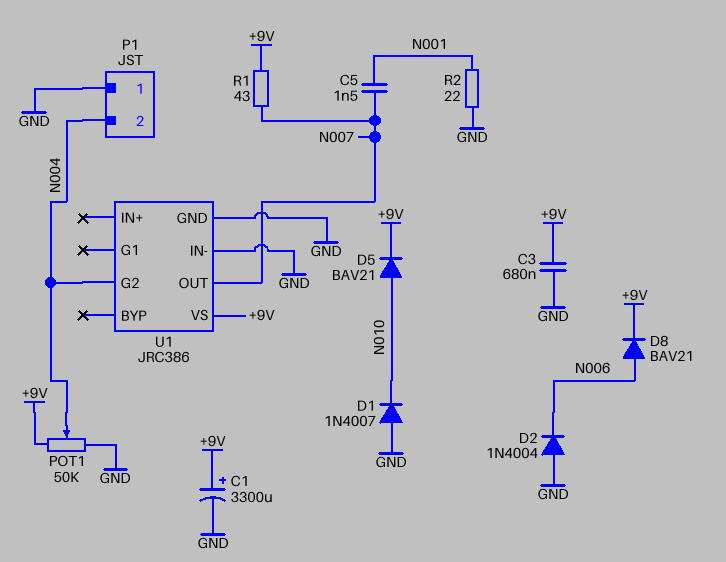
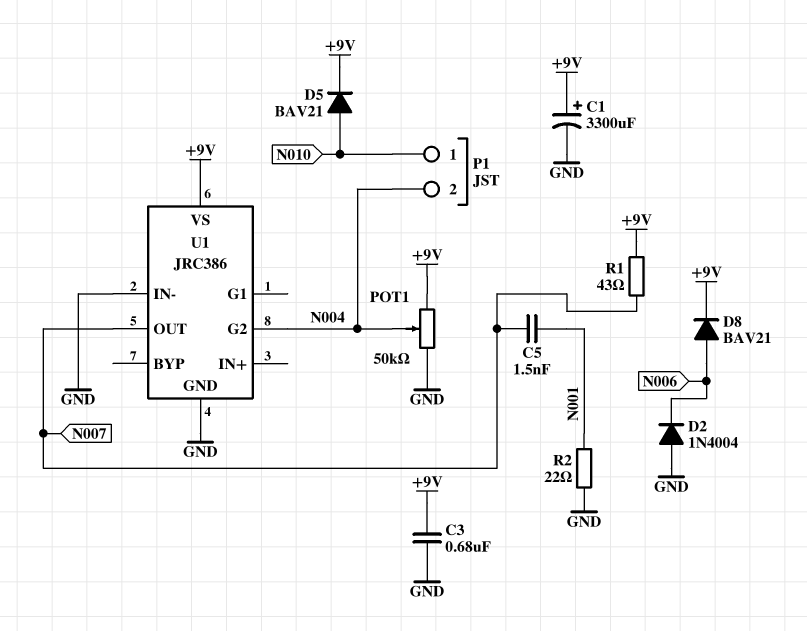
D1: diode 1N4007 (A GND, K N010) -> none
P1 pin 1: GND -> N010

